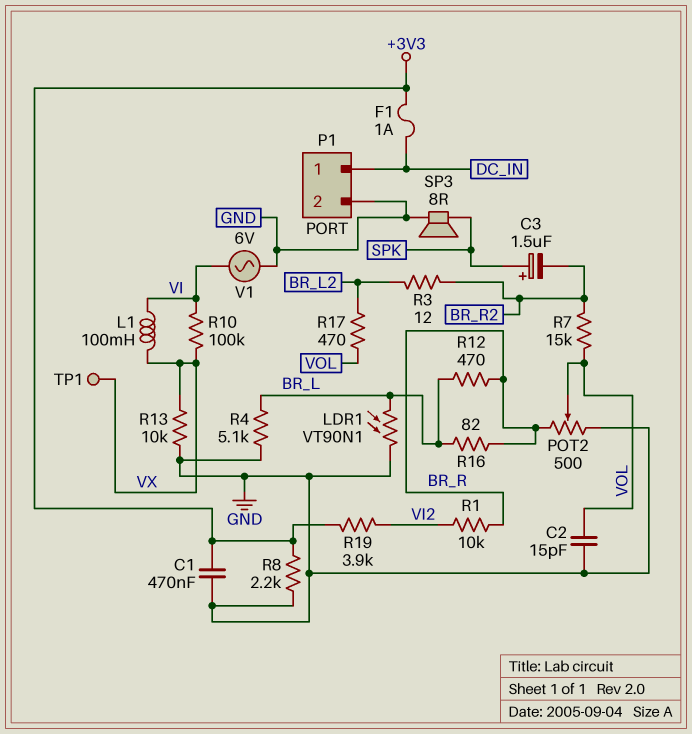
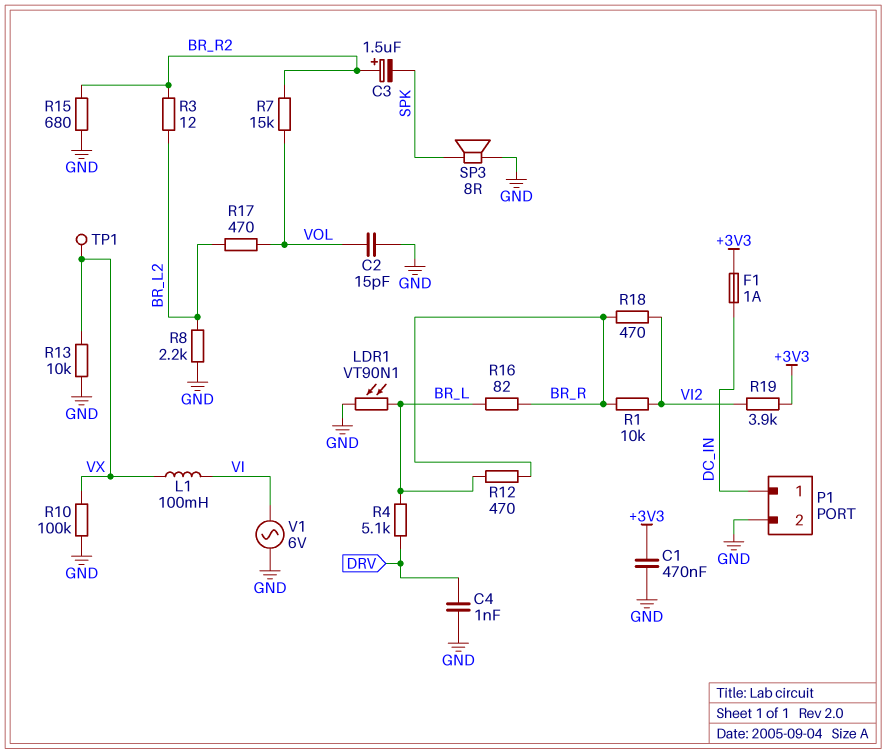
C3: 1.5uF (plus SPK, minus BR_R2) -> 1.5uF (plus BR_R2, minus SPK)
C4: none -> 1nF (DRV, GND)
POT2: 500 (BR_R, GND, wiper VOL) -> none
R4: 5.1k (BR_L, GND) -> 5.1k (BR_L, DRV)
R8: 2.2k (+3V3, GND) -> 2.2k (BR_L2, GND)
R10: 100k (VI, VX) -> 100k (GND, VX)
R15: none -> 680 (BR_R2, GND)
R18: none -> 470 (BR_R, VI2)

